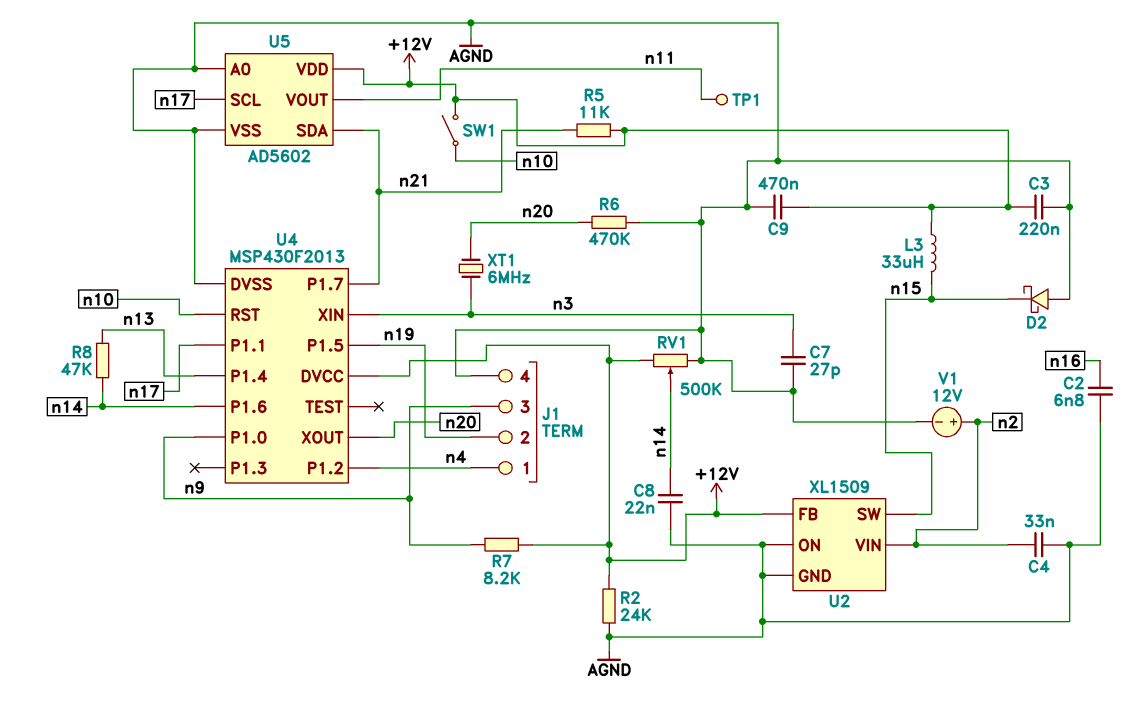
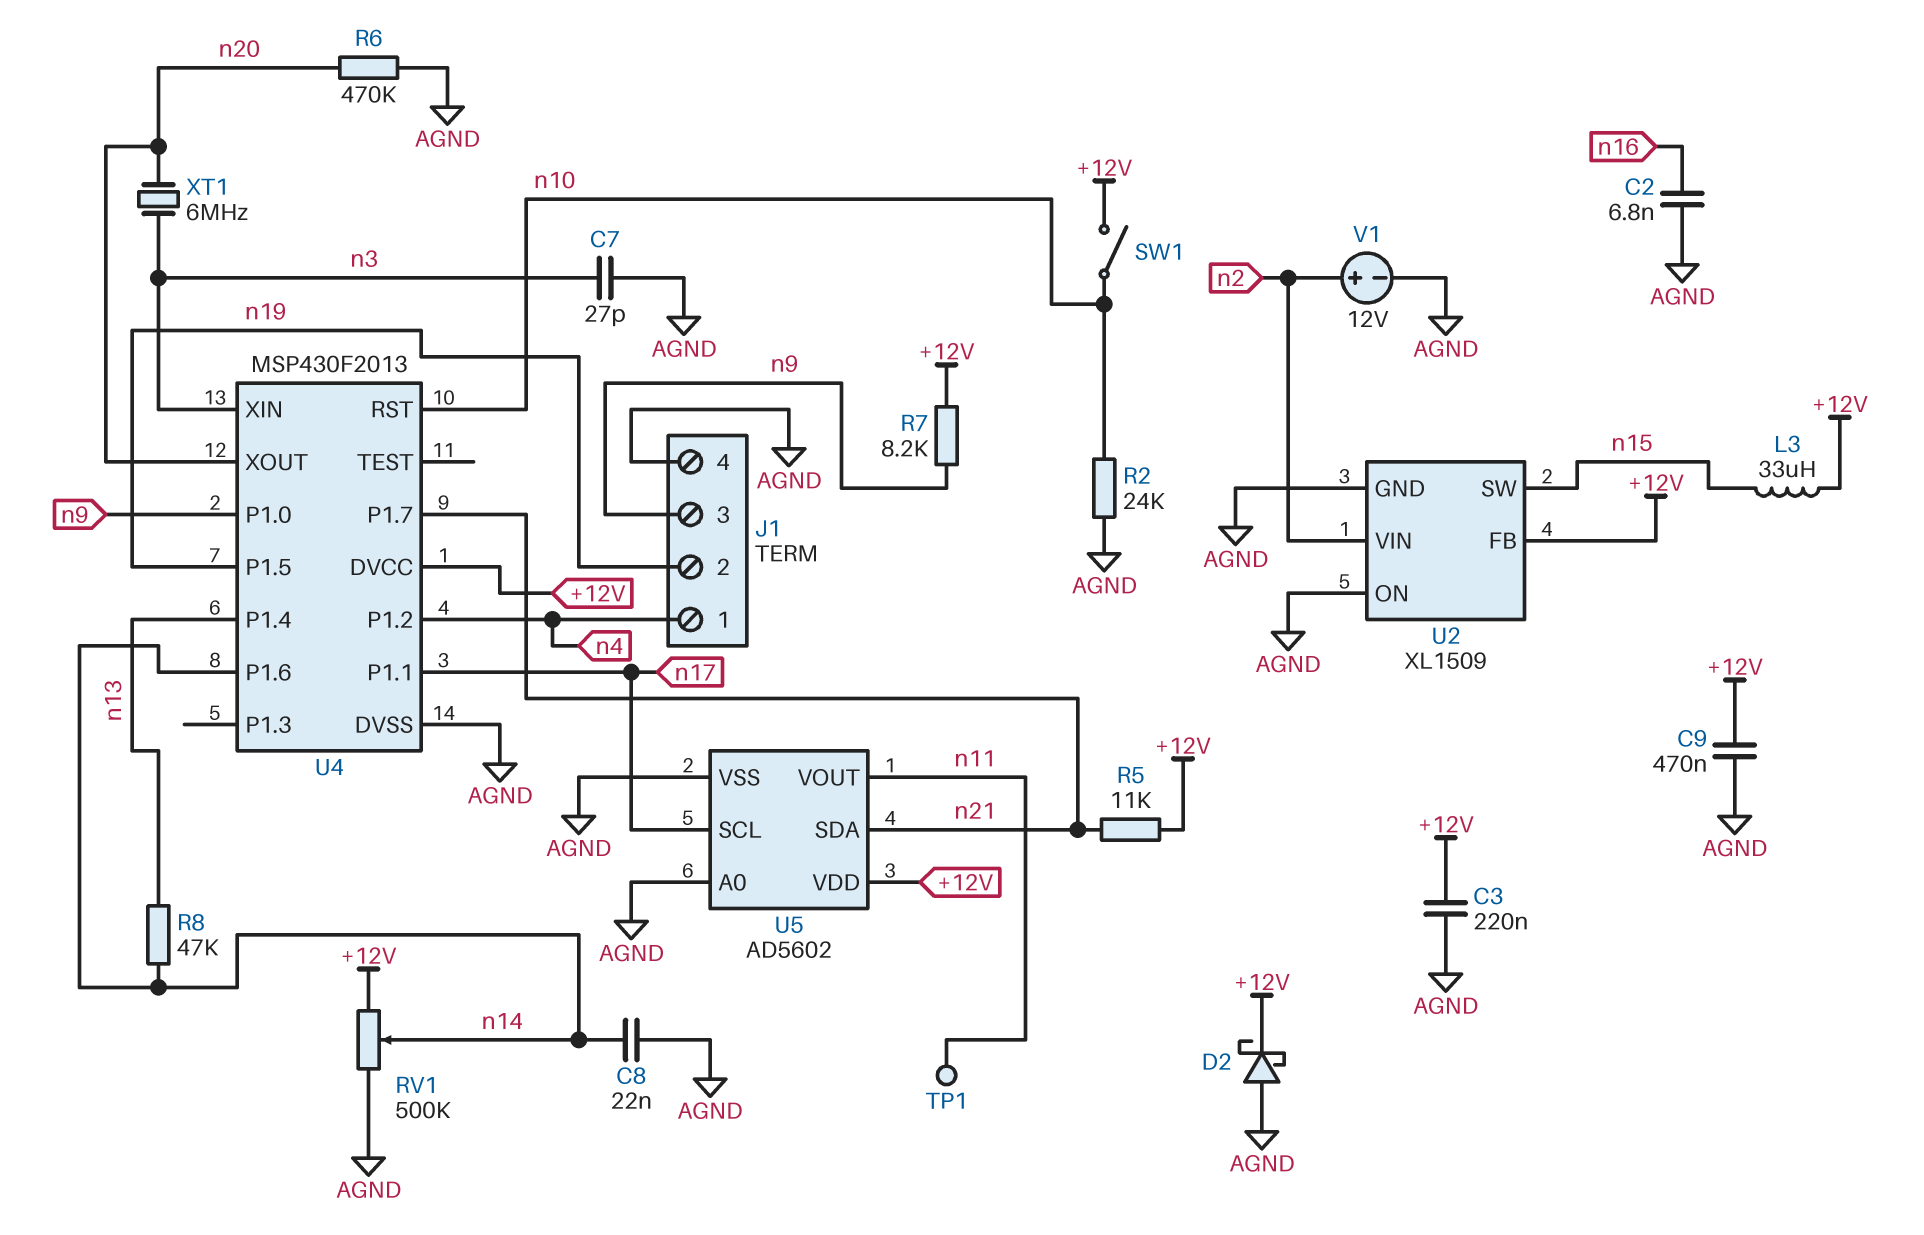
C4: 33nF (AGND, n2) -> none
D2: schottky (A AGND, K n15) -> schottky (A AGND, K +12V)
R2: 24k (+12V, AGND) -> 24k (AGND, n10)

